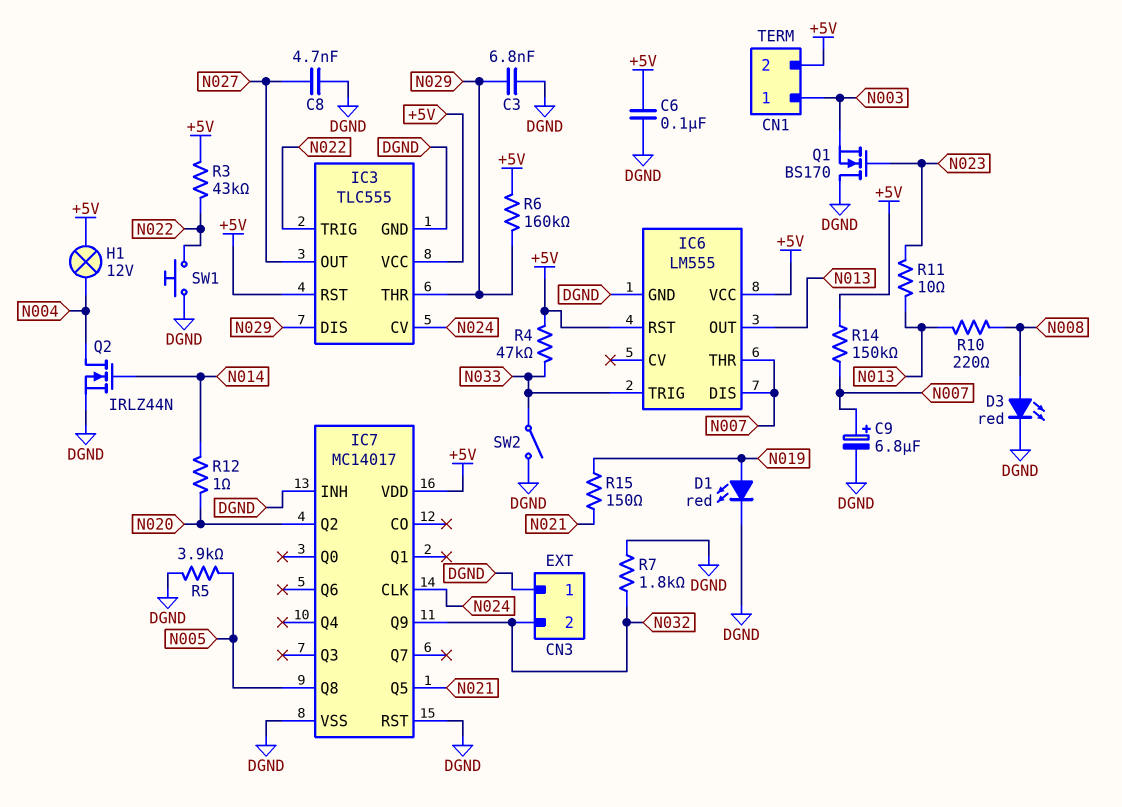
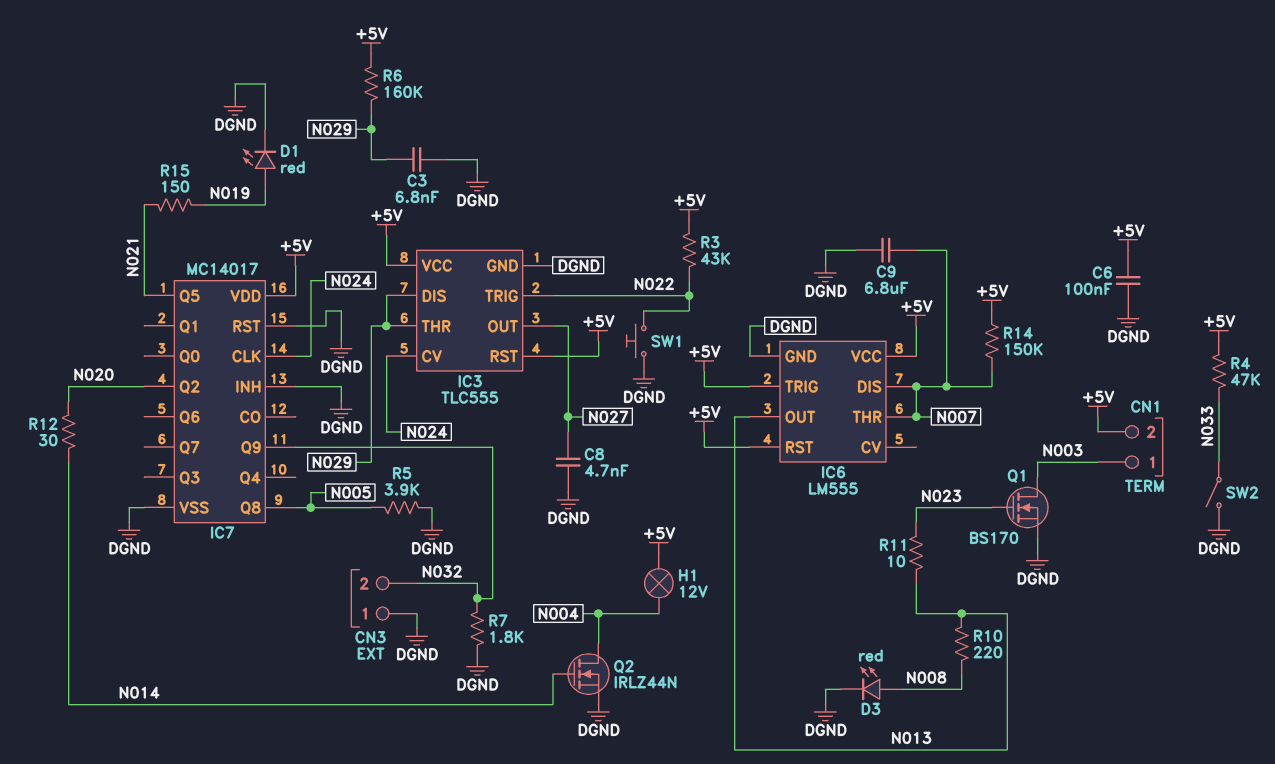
C9: 6.8uF (plus N007, minus DGND) -> 6.8uF (DGND, N007)
IC6 pin TRIG: N033 -> +5V
Q1: NMOS BS170 (G N023, D DGND, S N003) -> NMOS BS170 (G N023, D N003, S DGND)
R12: 1 (N014, N020) -> 30 (N014, N020)

